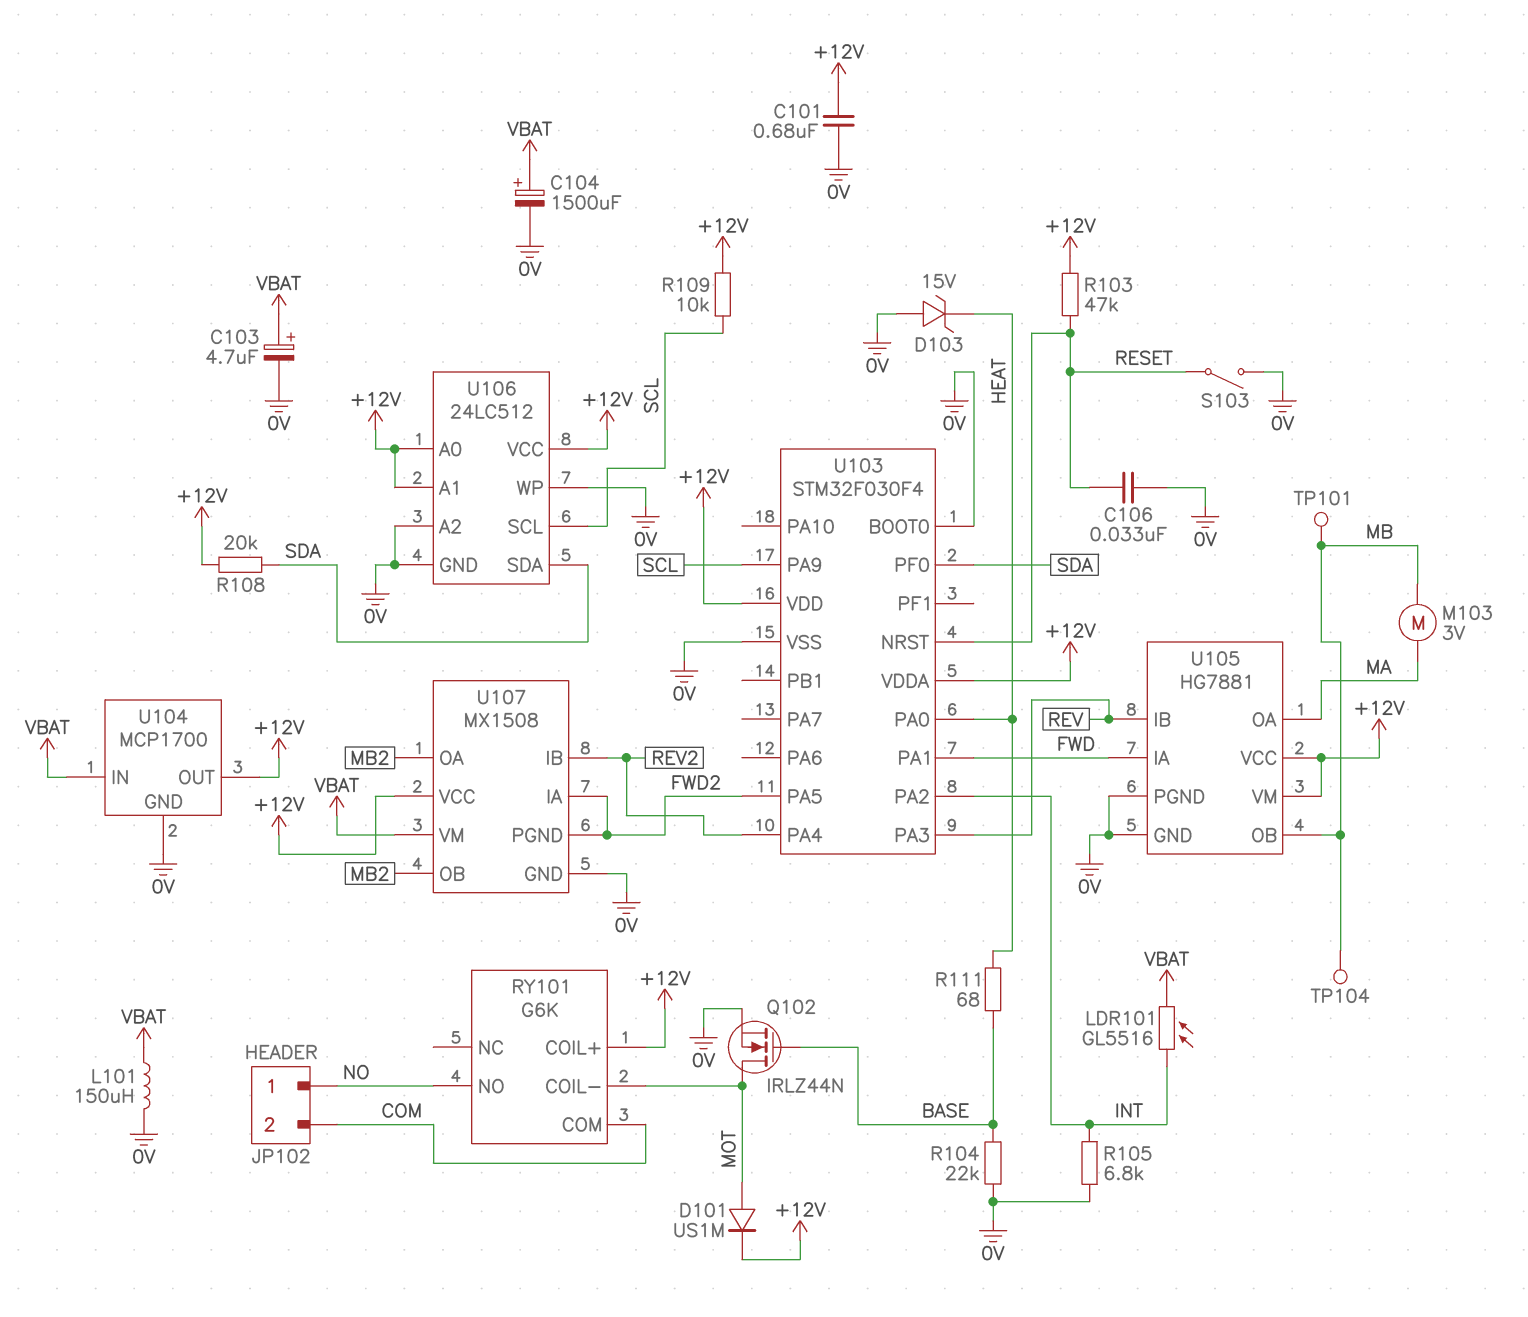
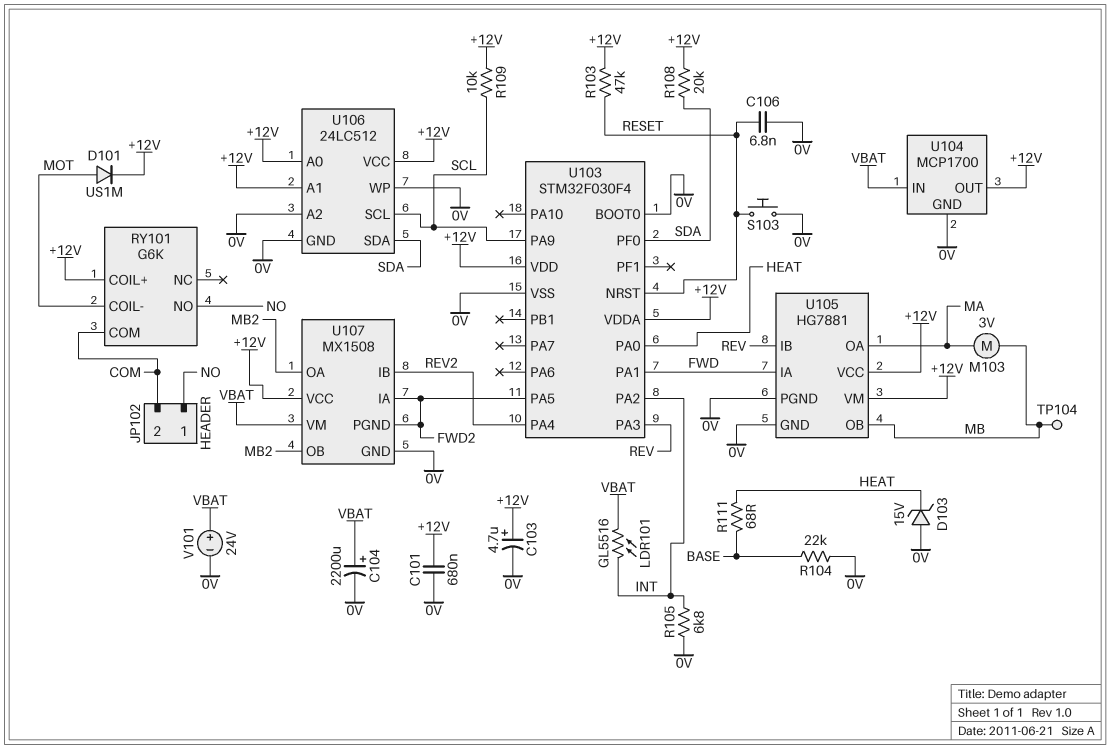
C103: 4.7uF (plus VBAT, minus 0V) -> 4.7uF (plus +12V, minus 0V)
C104: 1500uF (plus VBAT, minus 0V) -> 2200uF (plus VBAT, minus 0V)
C106: 33nF (0V, RESET) -> 6.8nF (0V, RESET)
L101: 150uH (0V, VBAT) -> none
Q102: NMOS IRLZ44N (G BASE, D MOT, S 0V) -> none
S103: switch (0V, RESET) -> button (0V, RESET)
TP101: test point (MB) -> none
V101: none -> 24V (plus VBAT, minus 0V)

